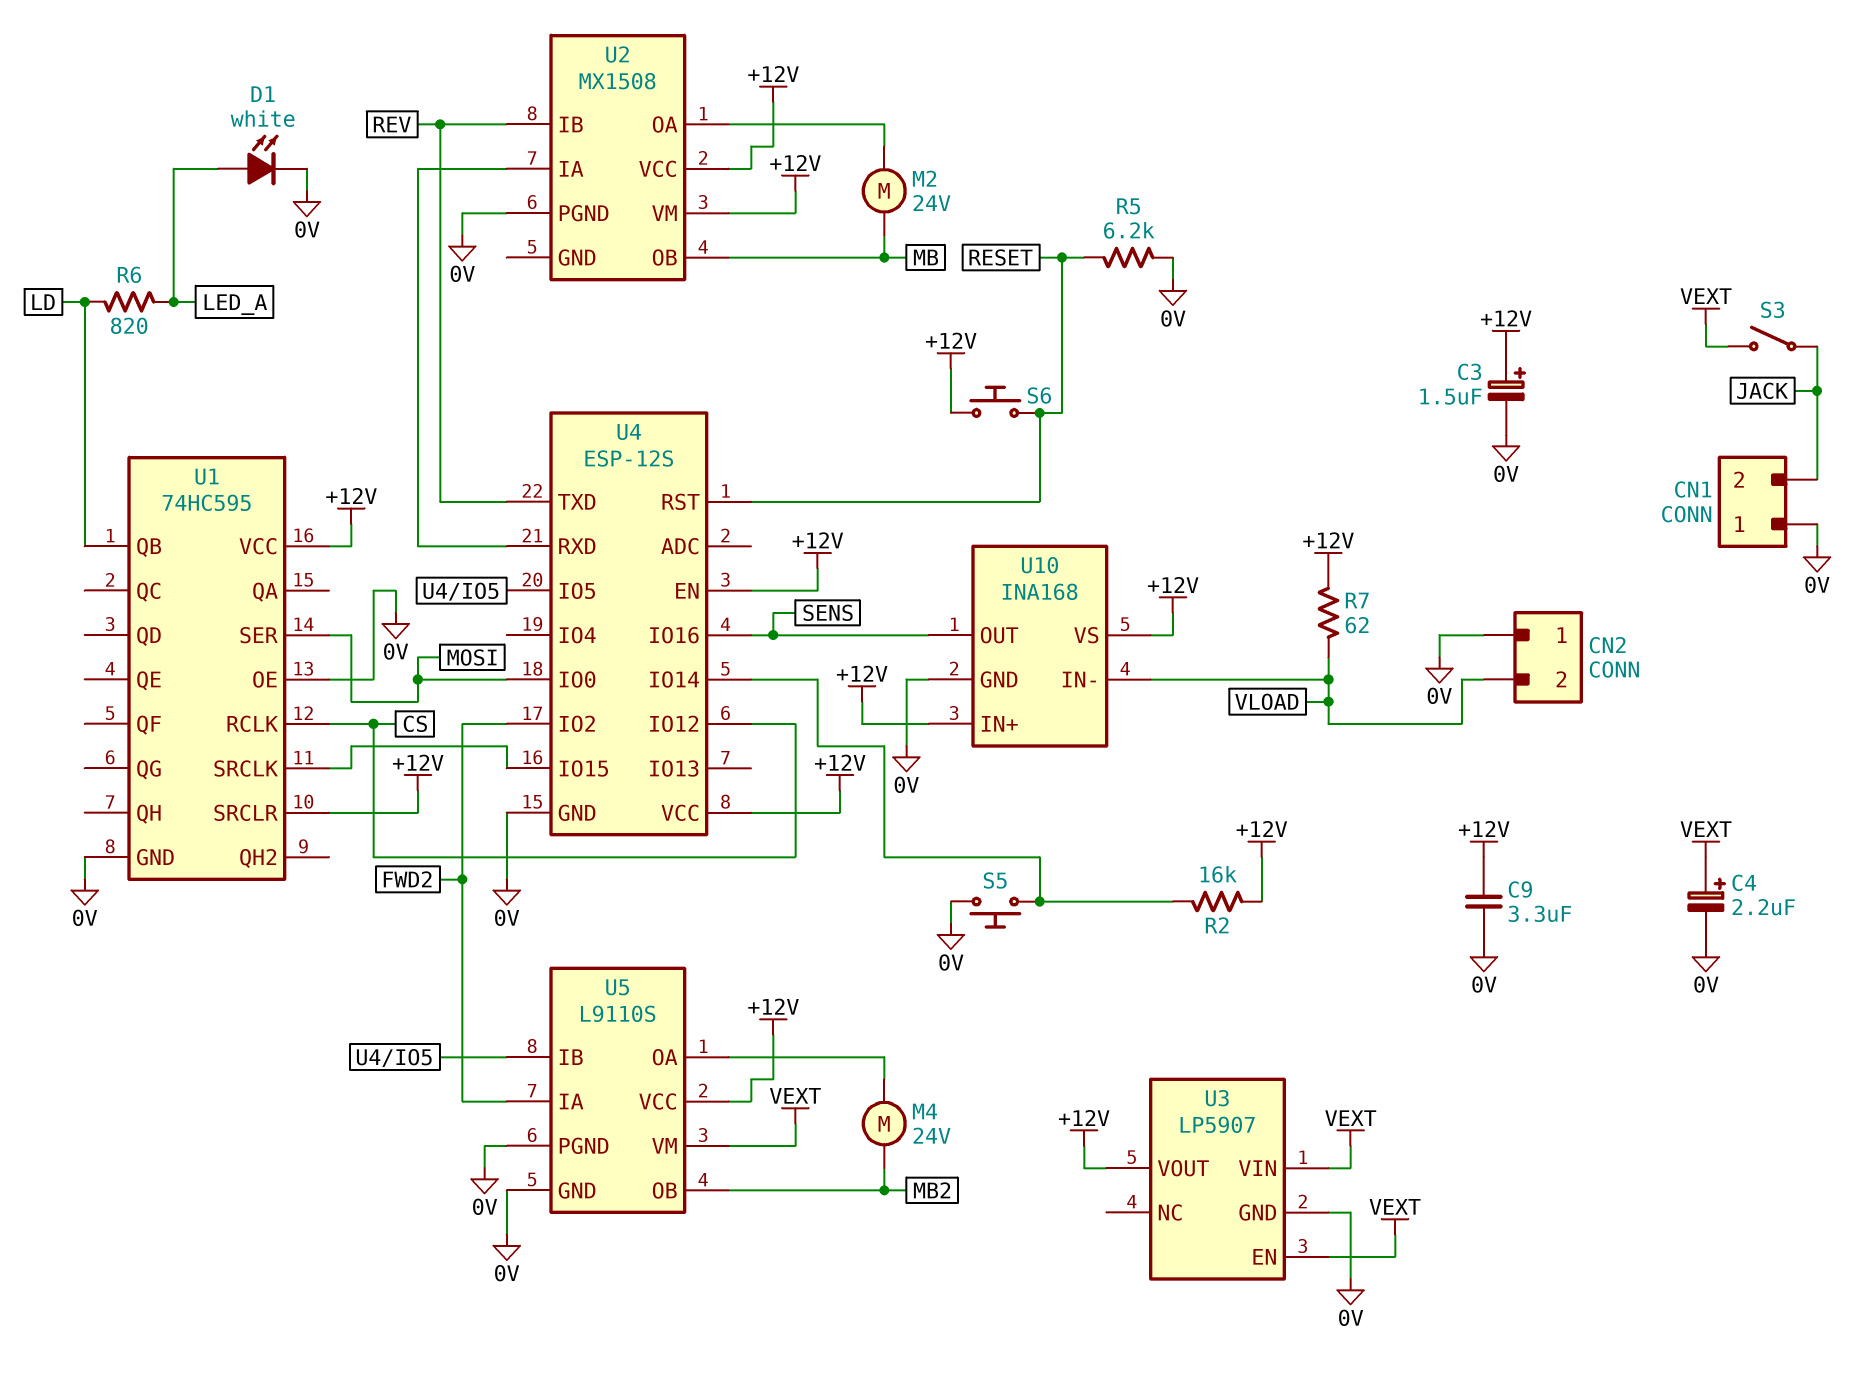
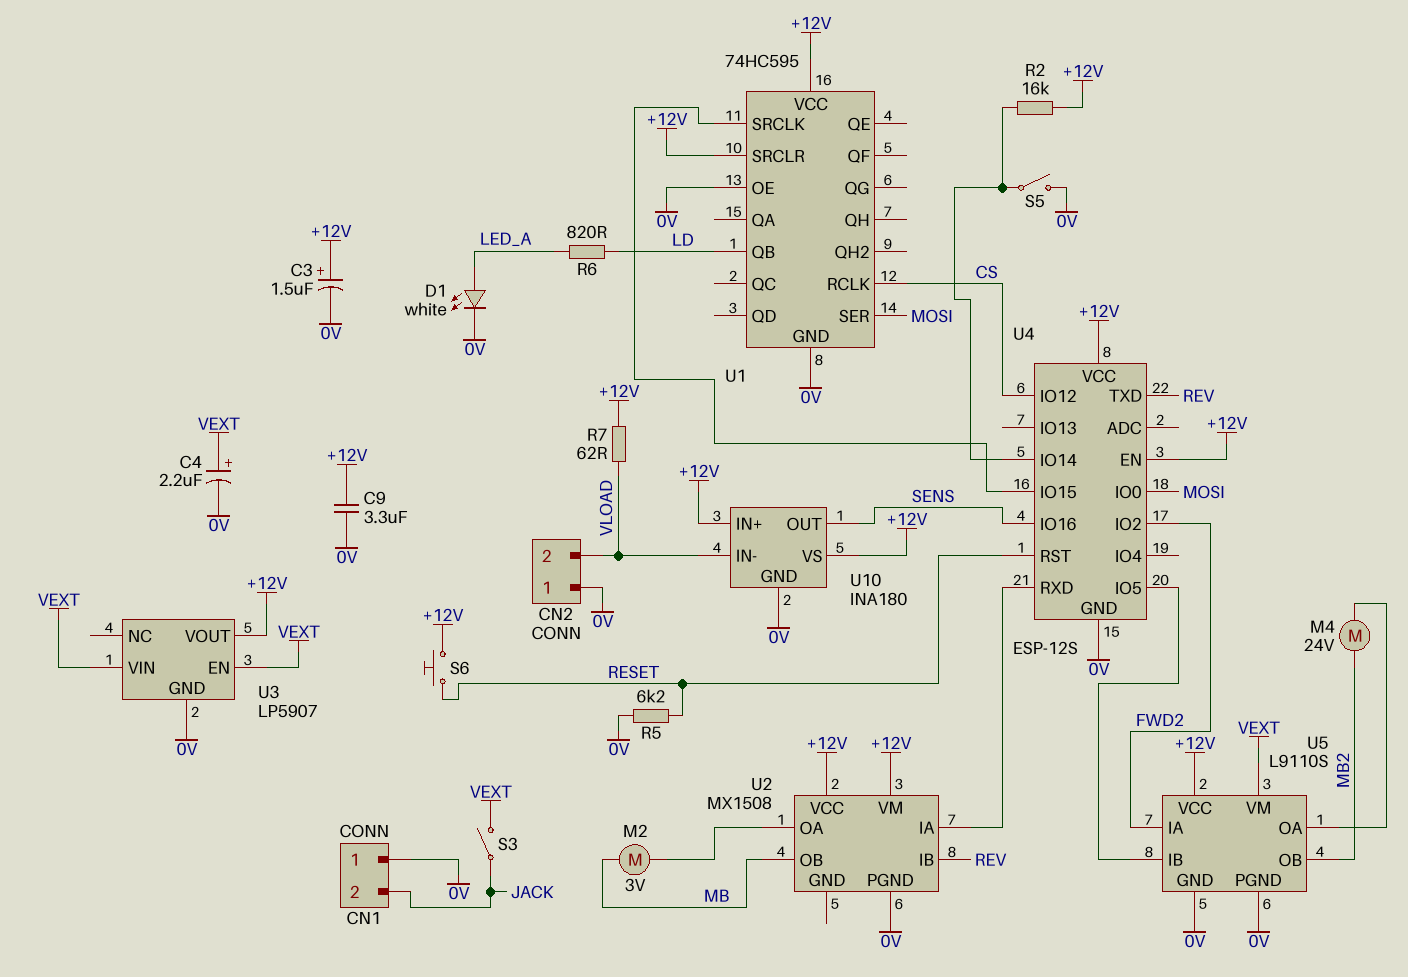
M2: motor 24V (MB, U2/OA) -> motor 3V (MB, U2/OA)
S5: button (0V, U4/IO14) -> switch (0V, U4/IO14)
U10: INA168 -> INA180

